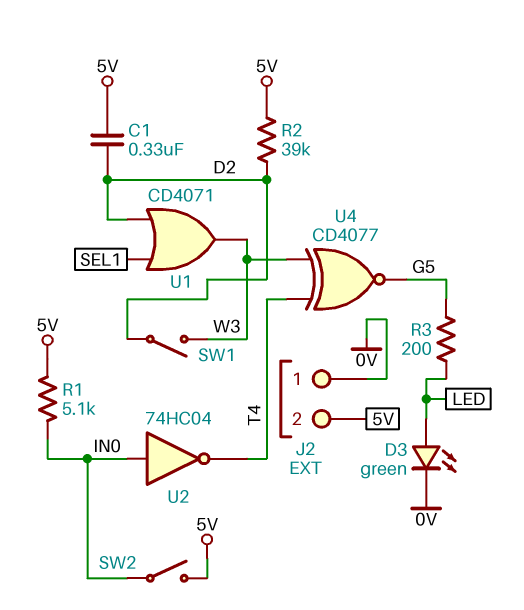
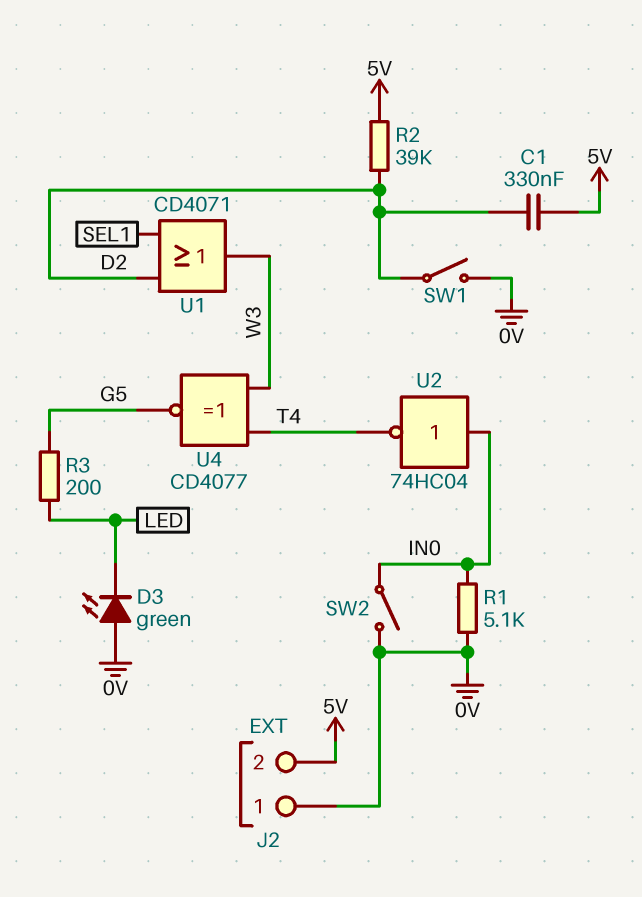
D3: LED green (A LED, K 0V) -> LED green (A 0V, K LED)
R1: 5.1k (5V, IN0) -> 5.1k (0V, IN0)
SW1: switch (D2, W3) -> switch (0V, D2)
SW2: switch (5V, IN0) -> switch (0V, IN0)

